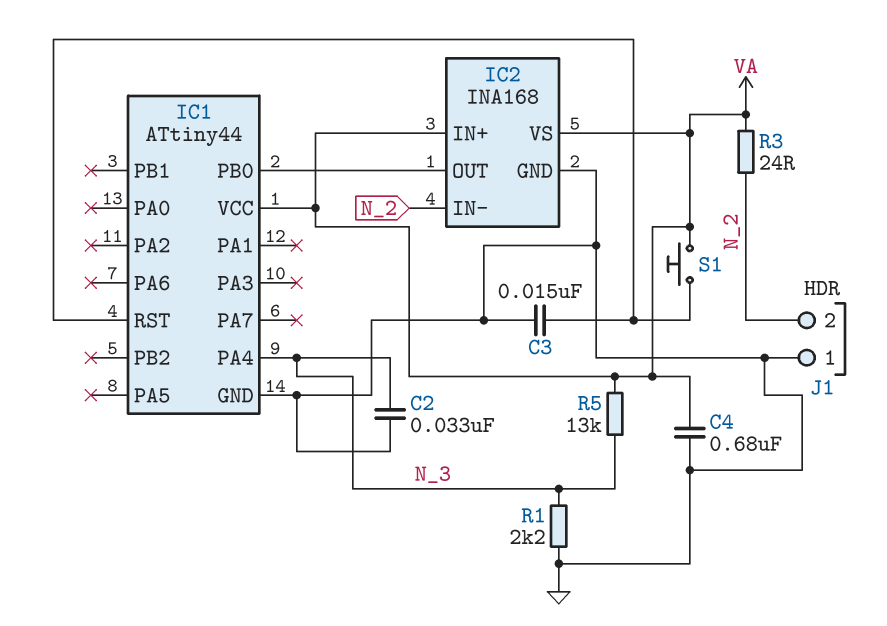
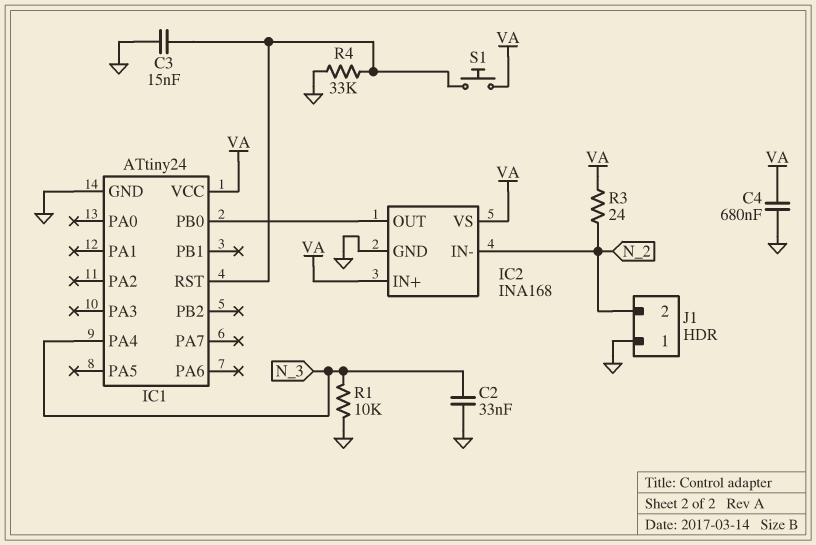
IC1: ATtiny44 -> ATtiny24
R1: 2.2k (GND, N_3) -> 10k (GND, N_3)
R4: none -> 33k (GND, IC1/RST)
R5: 13k (N_3, VA) -> none

